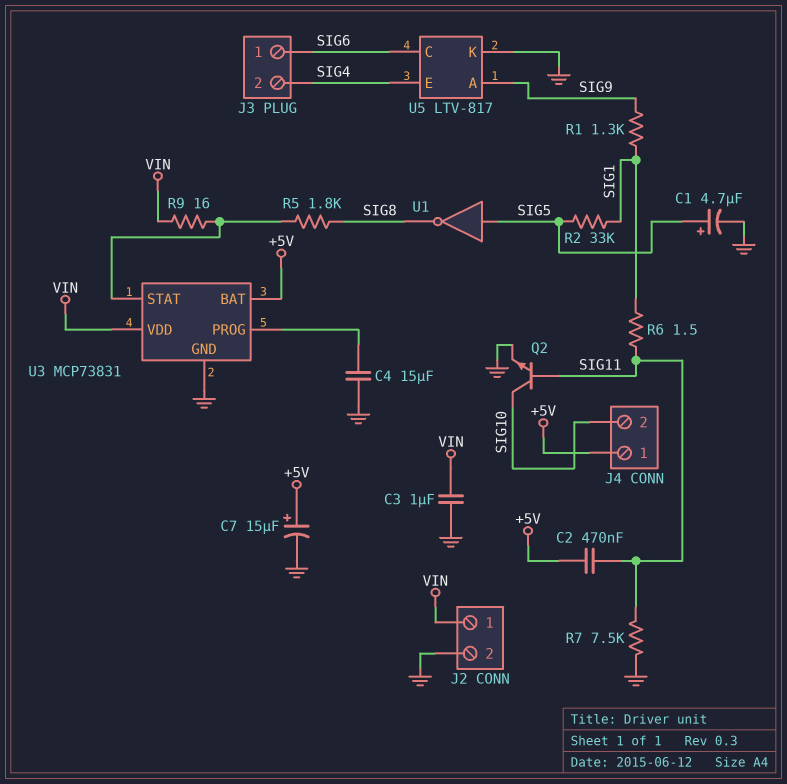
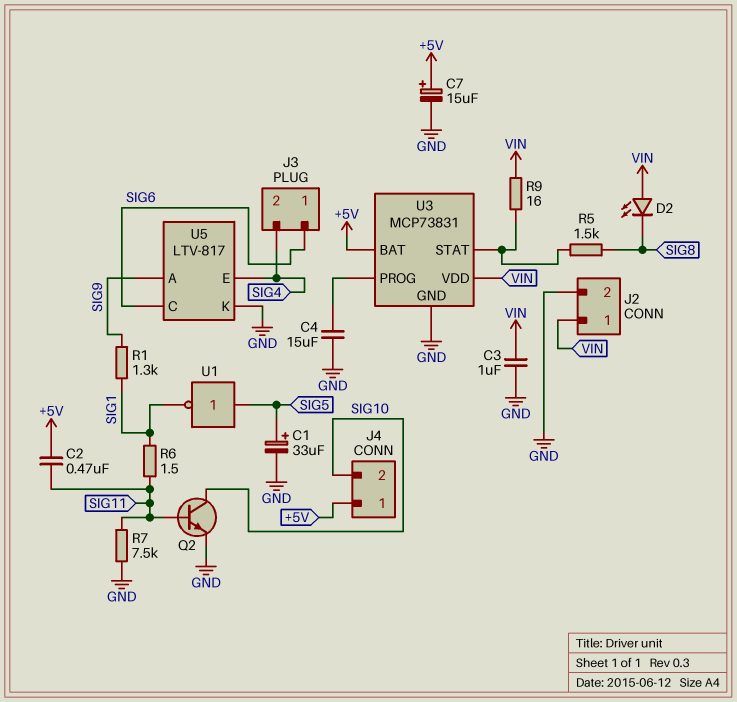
C1: 4.7uF (plus SIG5, minus GND) -> 33uF (plus SIG5, minus GND)
D2: none -> LED (A VIN, K SIG8)
R2: 33k (SIG1, SIG5) -> none
R5: 1.8k (SIG8, U3/STAT) -> 1.5k (SIG8, U3/STAT)
U1: NOT (in SIG5, out SIG8) -> NOT (in SIG5, out SIG1)

